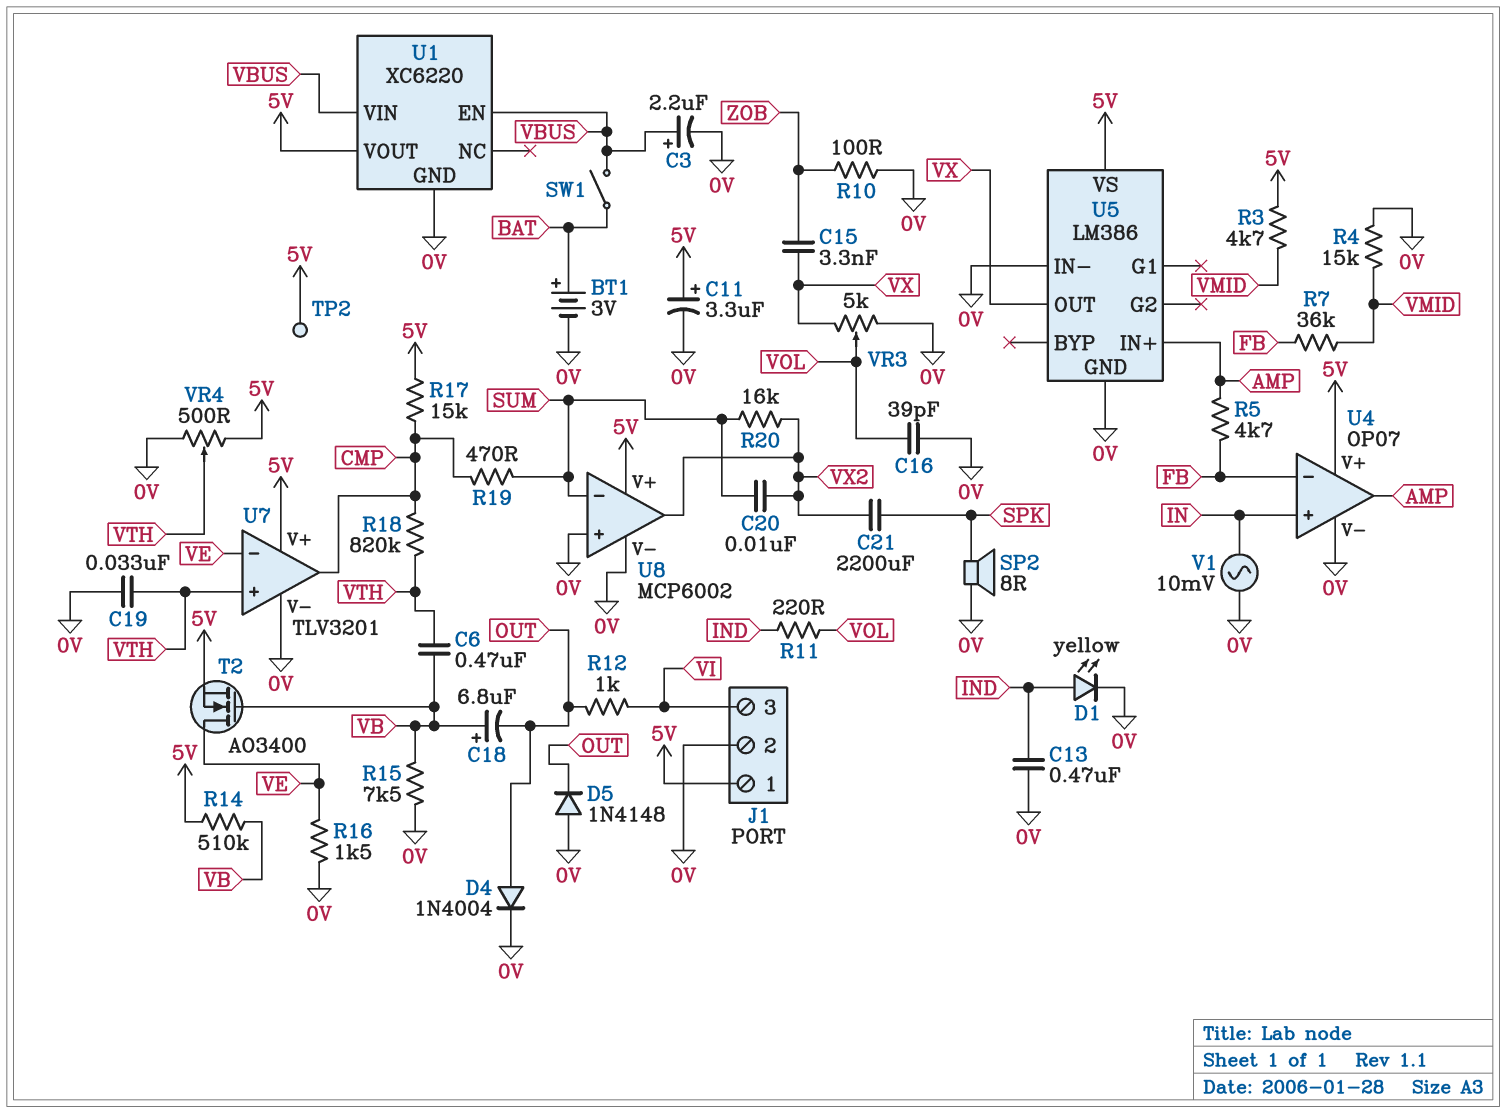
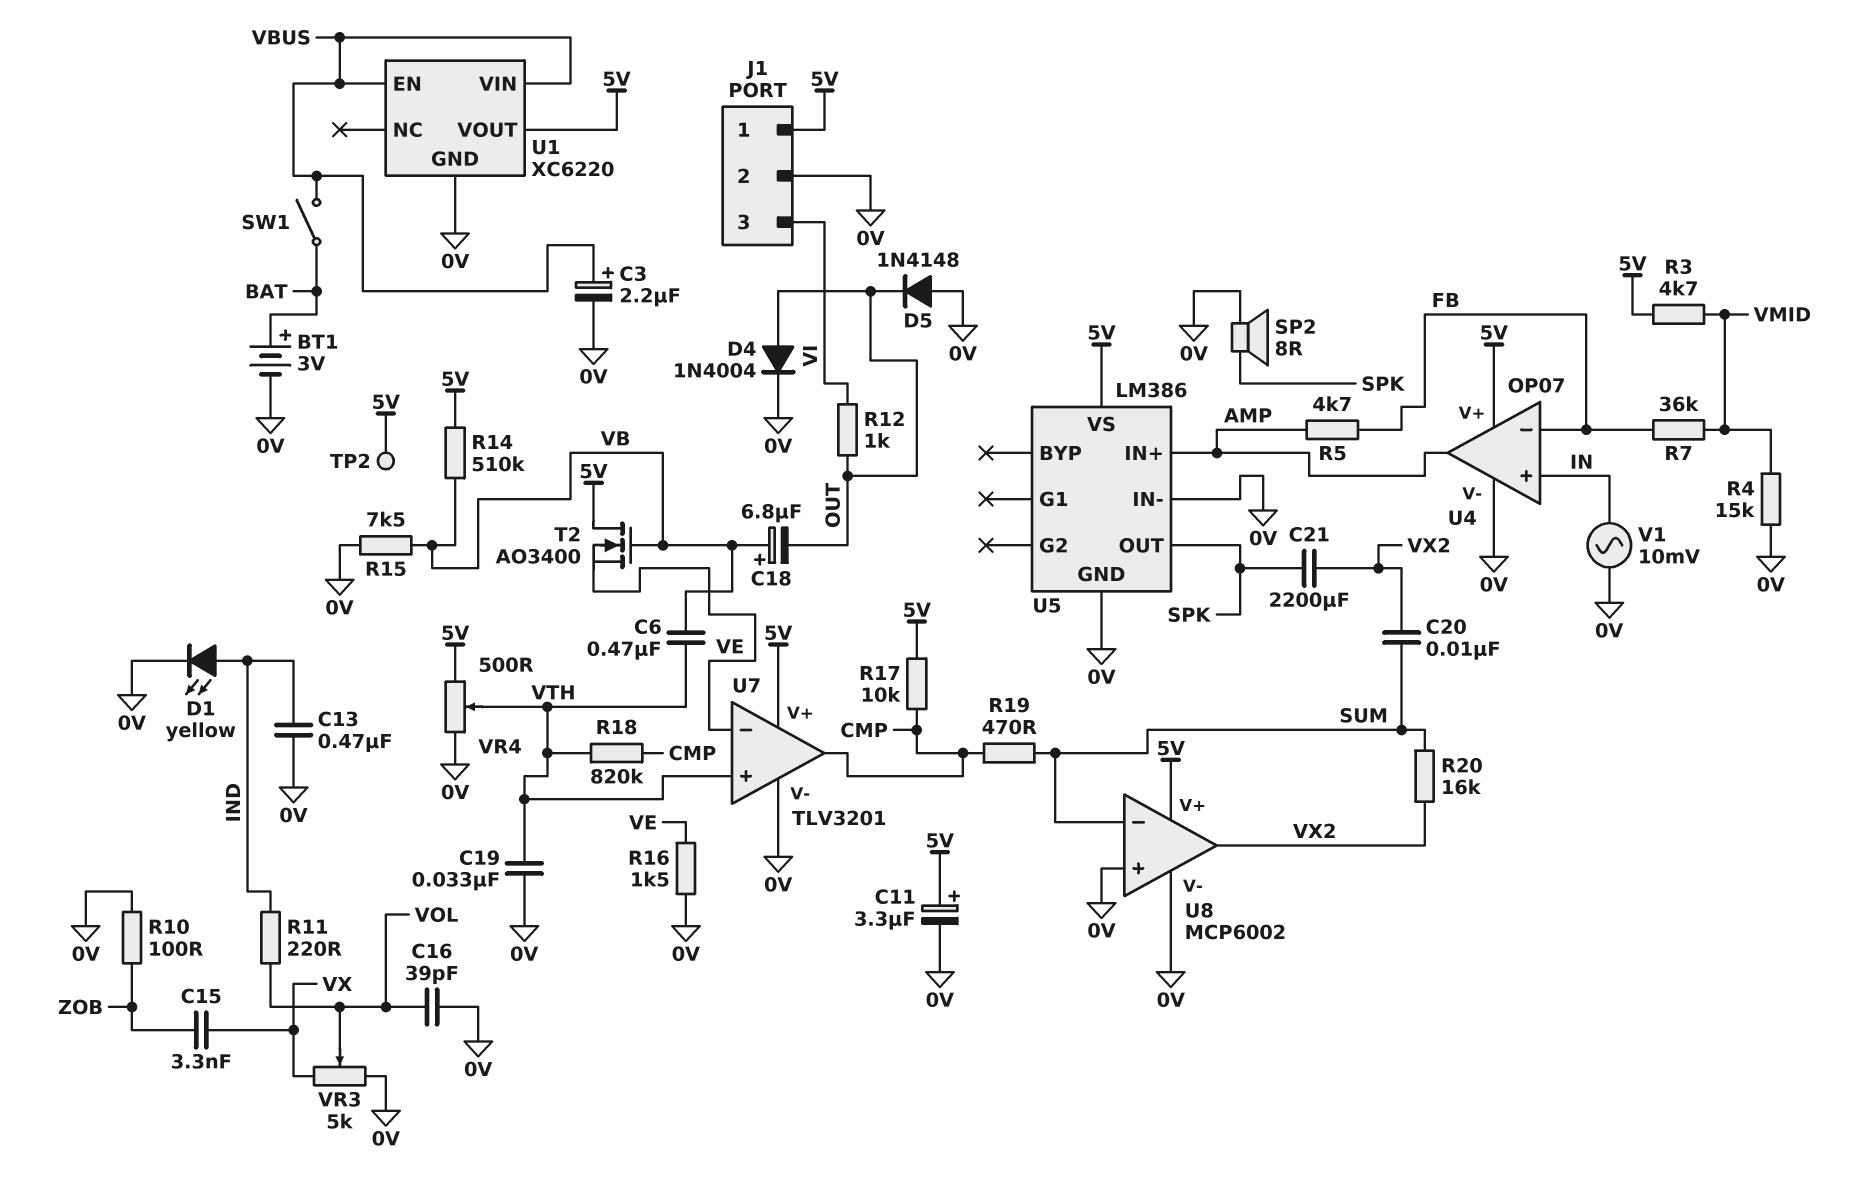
R17: 15k (5V, CMP) -> 10k (5V, CMP)
T2: NMOS AO3400 (G VB, D VE, S 5V) -> NMOS AO3400 (G VB, D 5V, S VE)
U5 pin OUT: VX -> SPK

